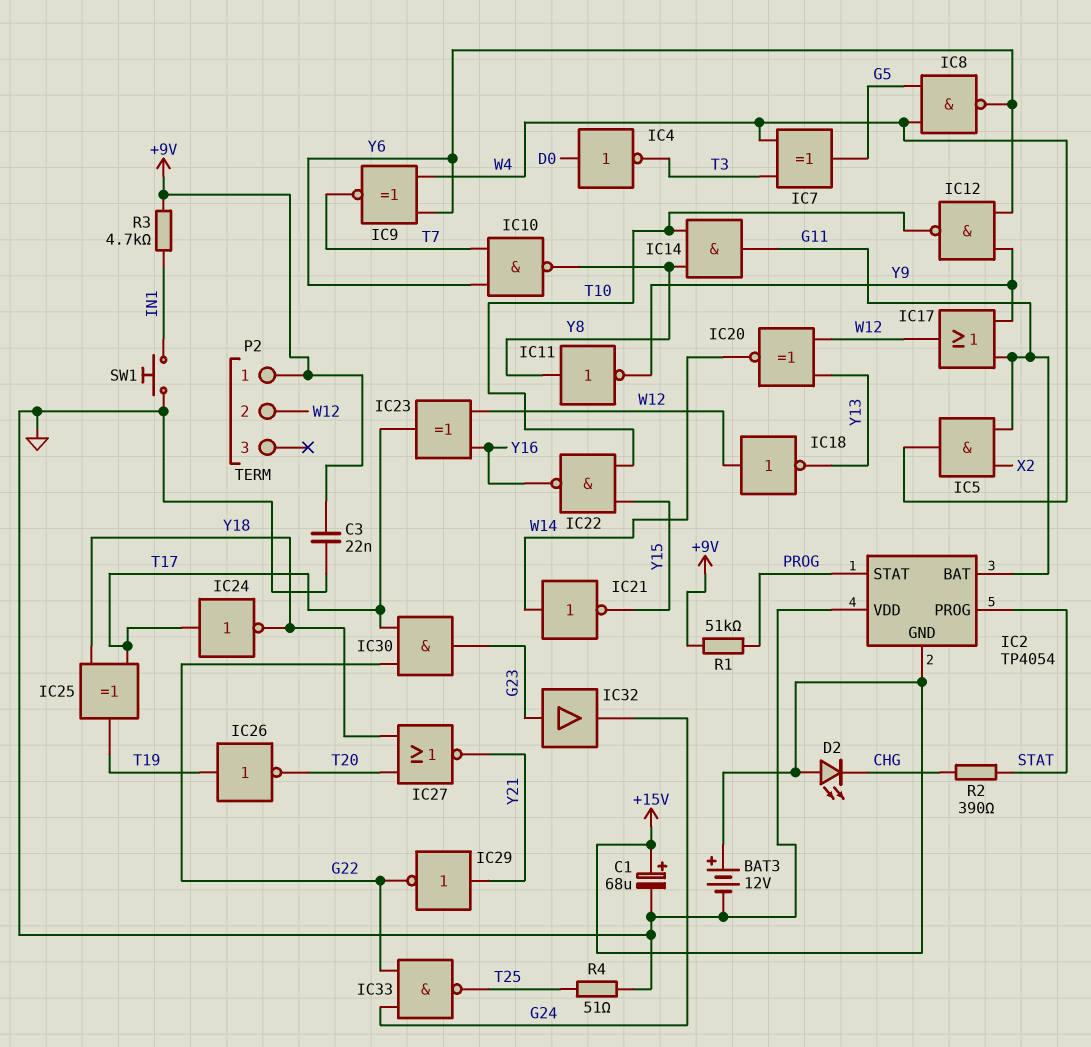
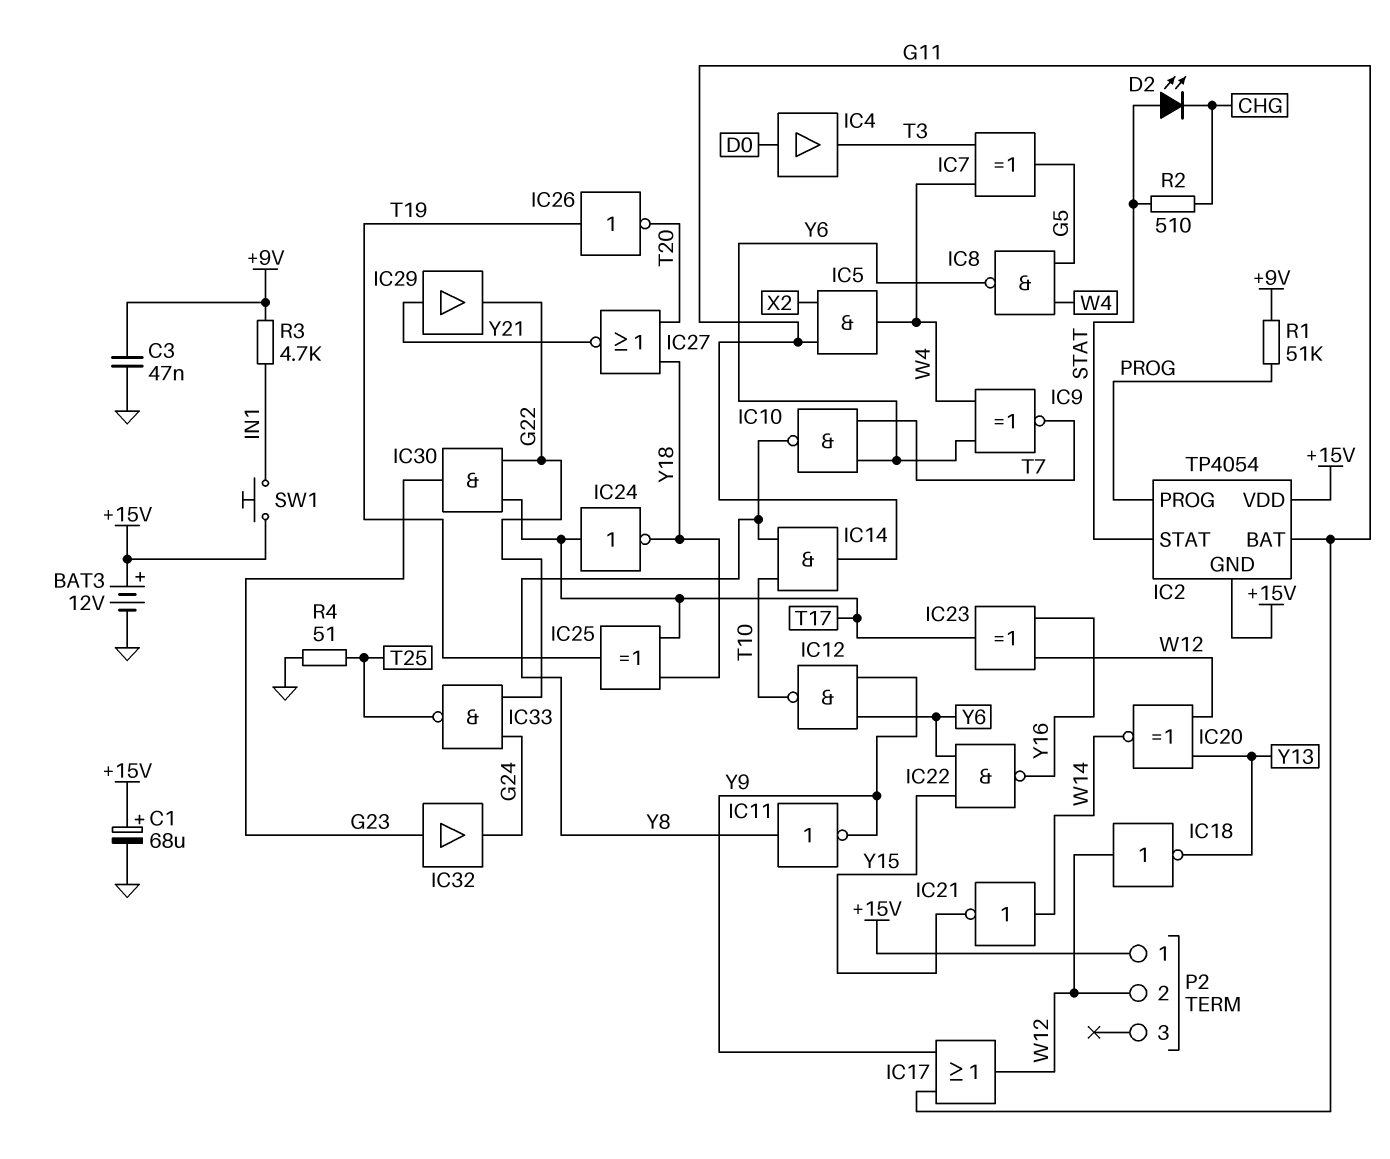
C3: 22nF (+9V, GND) -> 47nF (+9V, GND)
D2: LED (A +15V, K CHG) -> LED (A STAT, K CHG)
IC2 pin PROG: STAT -> PROG
IC2 pin STAT: PROG -> STAT
IC2 pin VDD: GND -> +15V
IC4: NOT (in D0, out T3) -> buffer (in D0, out T3)
IC22: NAND (in T10, in Y15, out Y16) -> NAND (in Y6, in Y15, out Y16)
IC29: NOT (in Y21, out G22) -> buffer (in Y21, out G22)
P2 pin 1: +9V -> +15V
R2: 390 (CHG, STAT) -> 510 (CHG, STAT)
SW1: button (GND, IN1) -> button (+15V, IN1)

